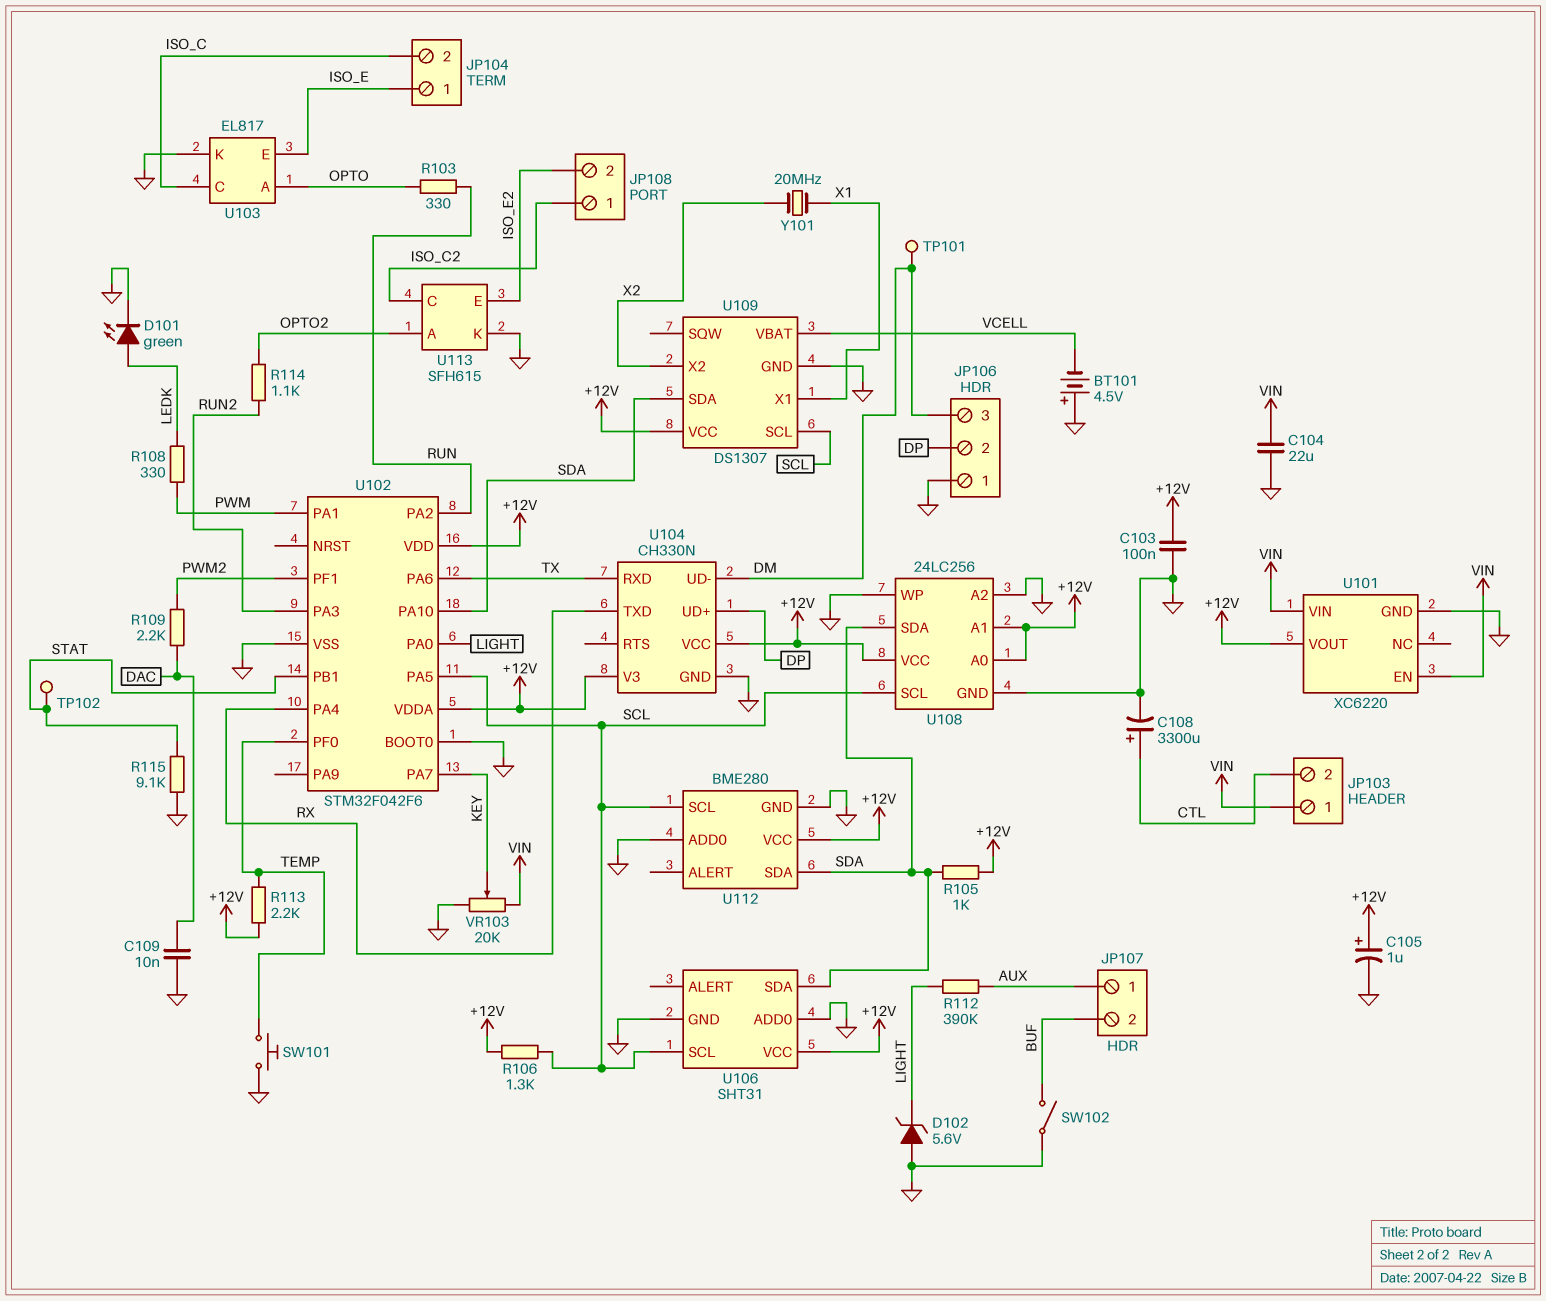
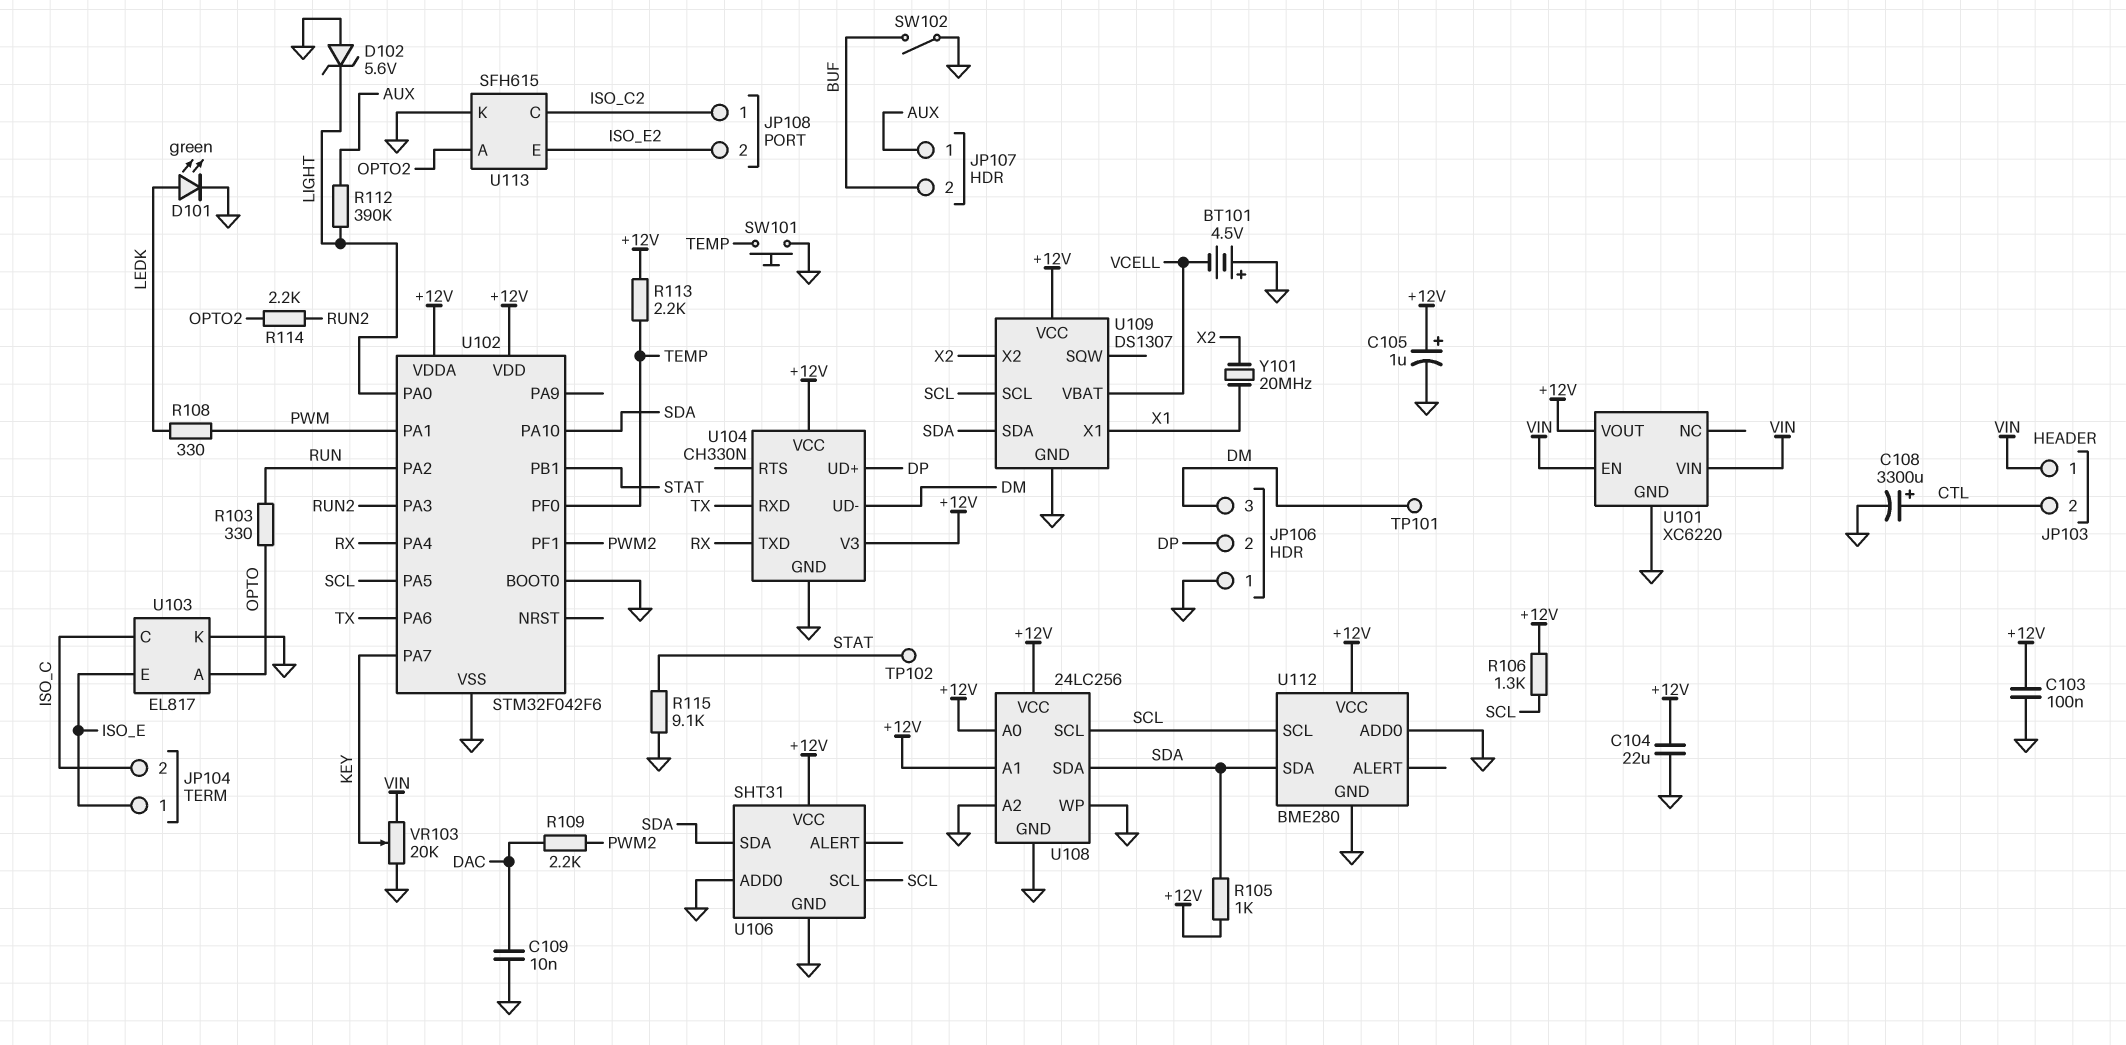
C104: 22uF (GND, VIN) -> 22uF (+12V, GND)
R114: 1.1k (OPTO2, RUN2) -> 2.2k (OPTO2, RUN2)

